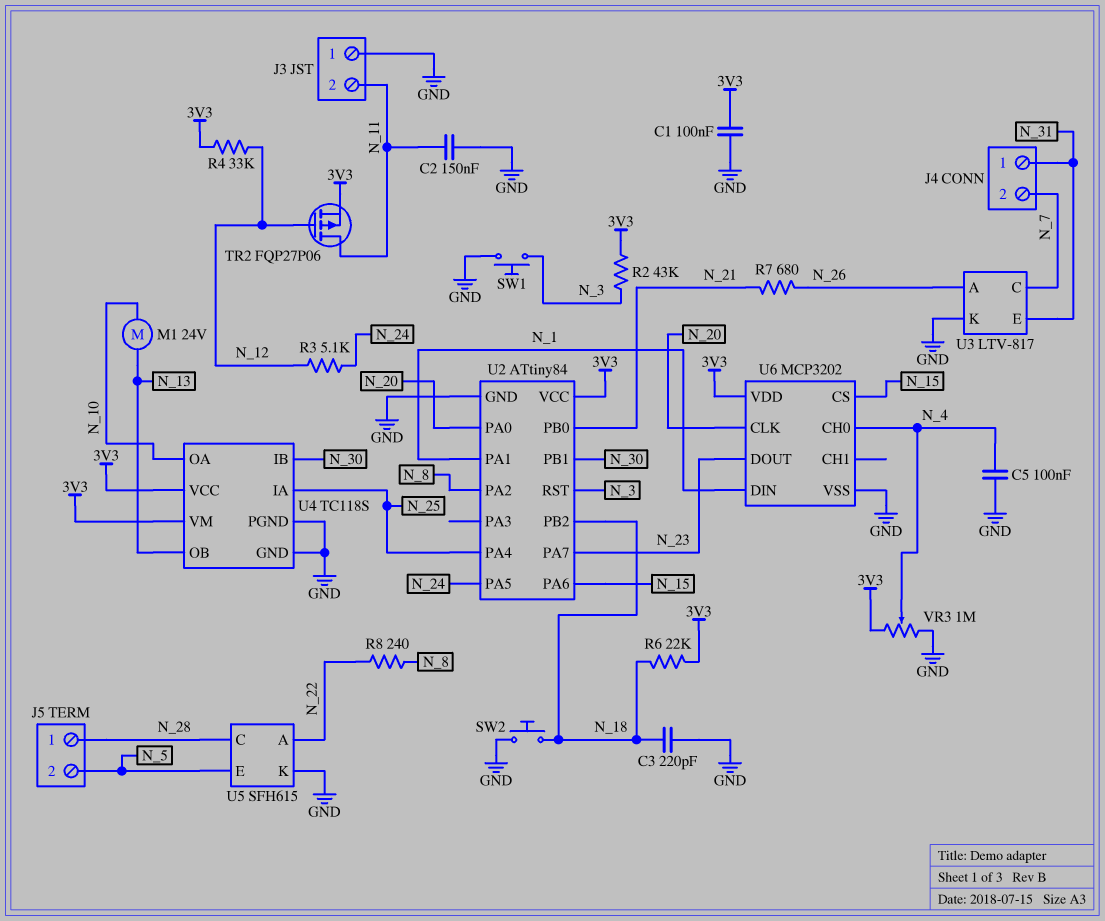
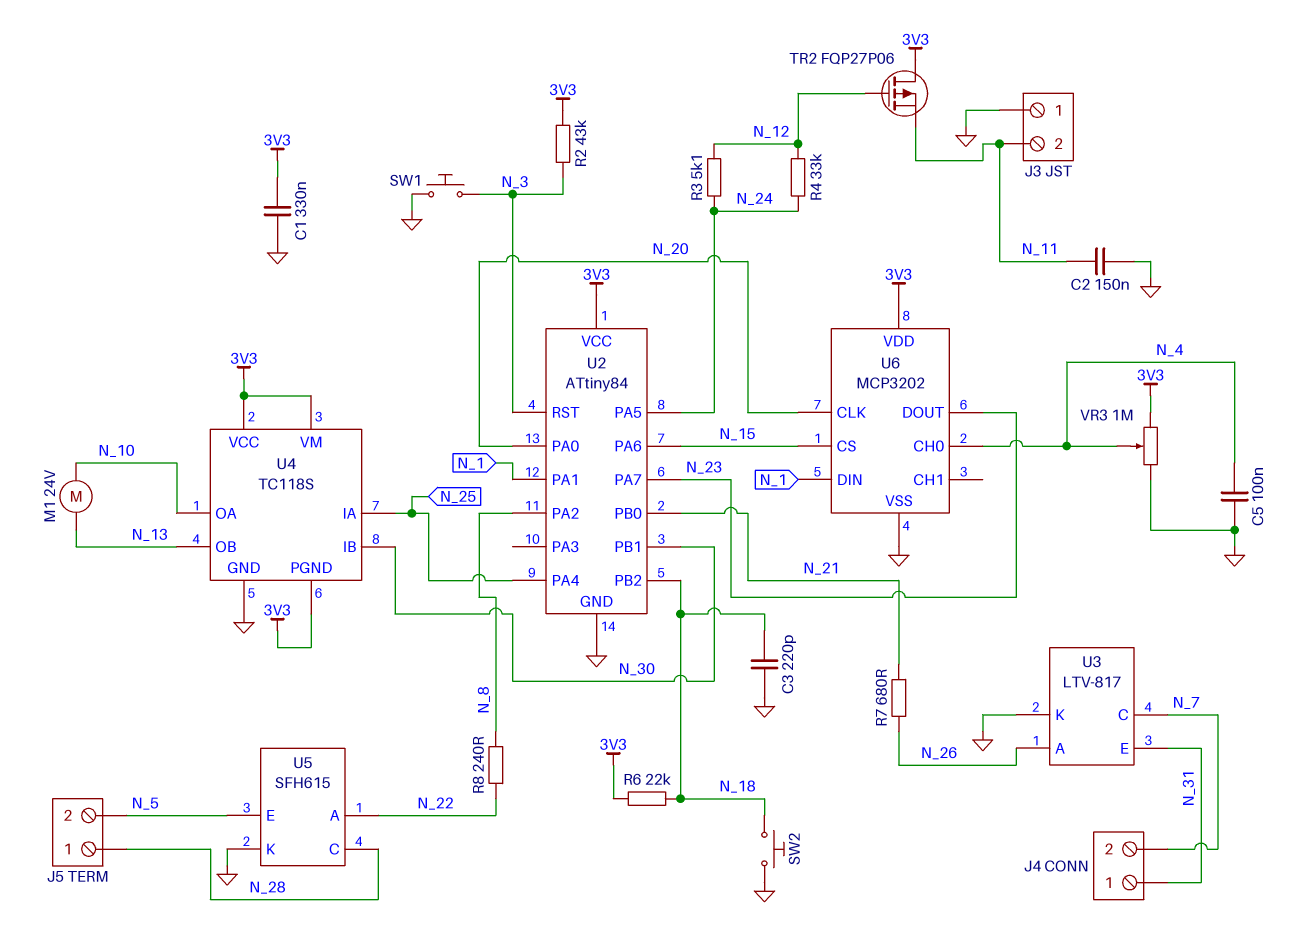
C1: 100nF (3V3, GND) -> 330nF (3V3, GND)
R4: 33k (3V3, N_12) -> 33k (N_12, N_24)
TR2: PMOS FQP27P06 (G N_12, D N_11, S 3V3) -> PMOS FQP27P06 (G N_12, D 3V3, S N_11)
U4 pin PGND: GND -> 3V3

